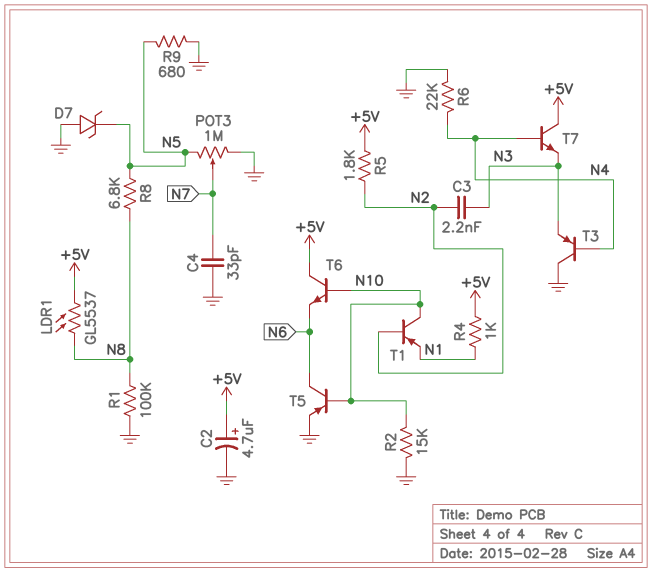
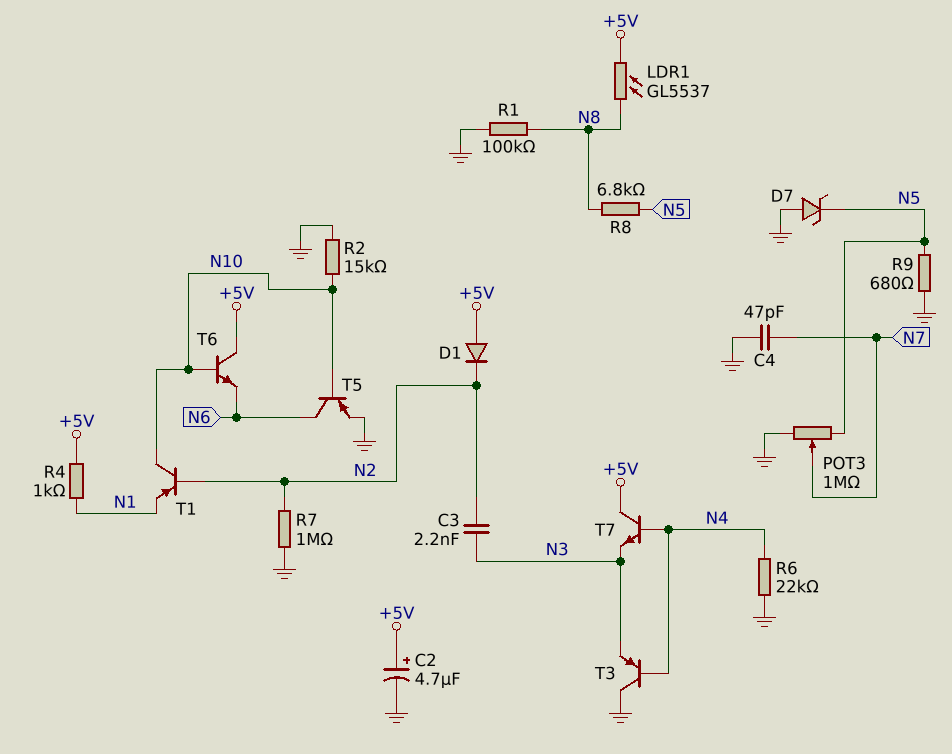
C4: 33pF (GND, N7) -> 47pF (GND, N7)
D1: none -> diode (A +5V, K N2)
R5: 1.8k (+5V, N2) -> none
R7: none -> 1M (GND, N2)

